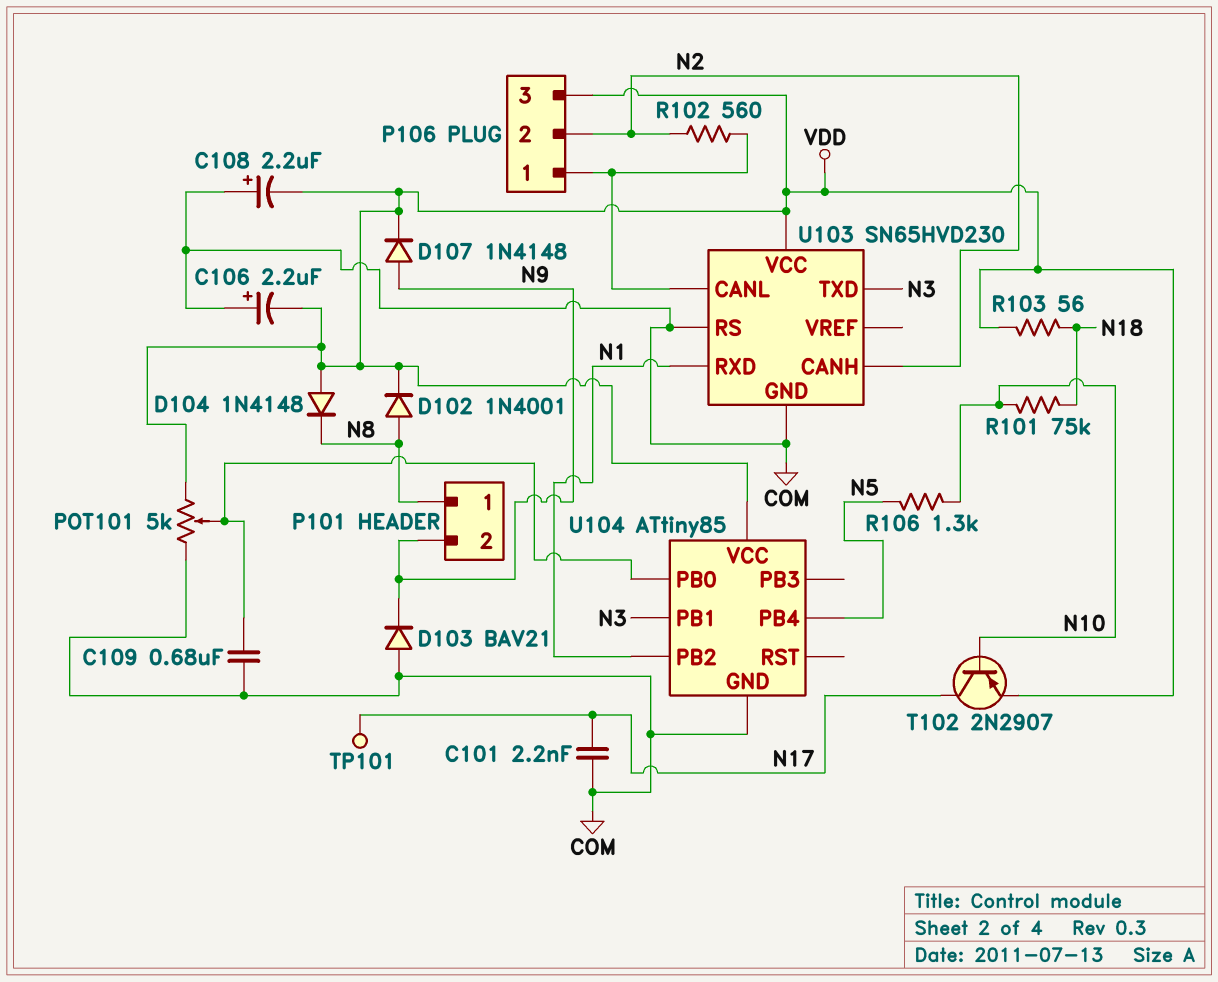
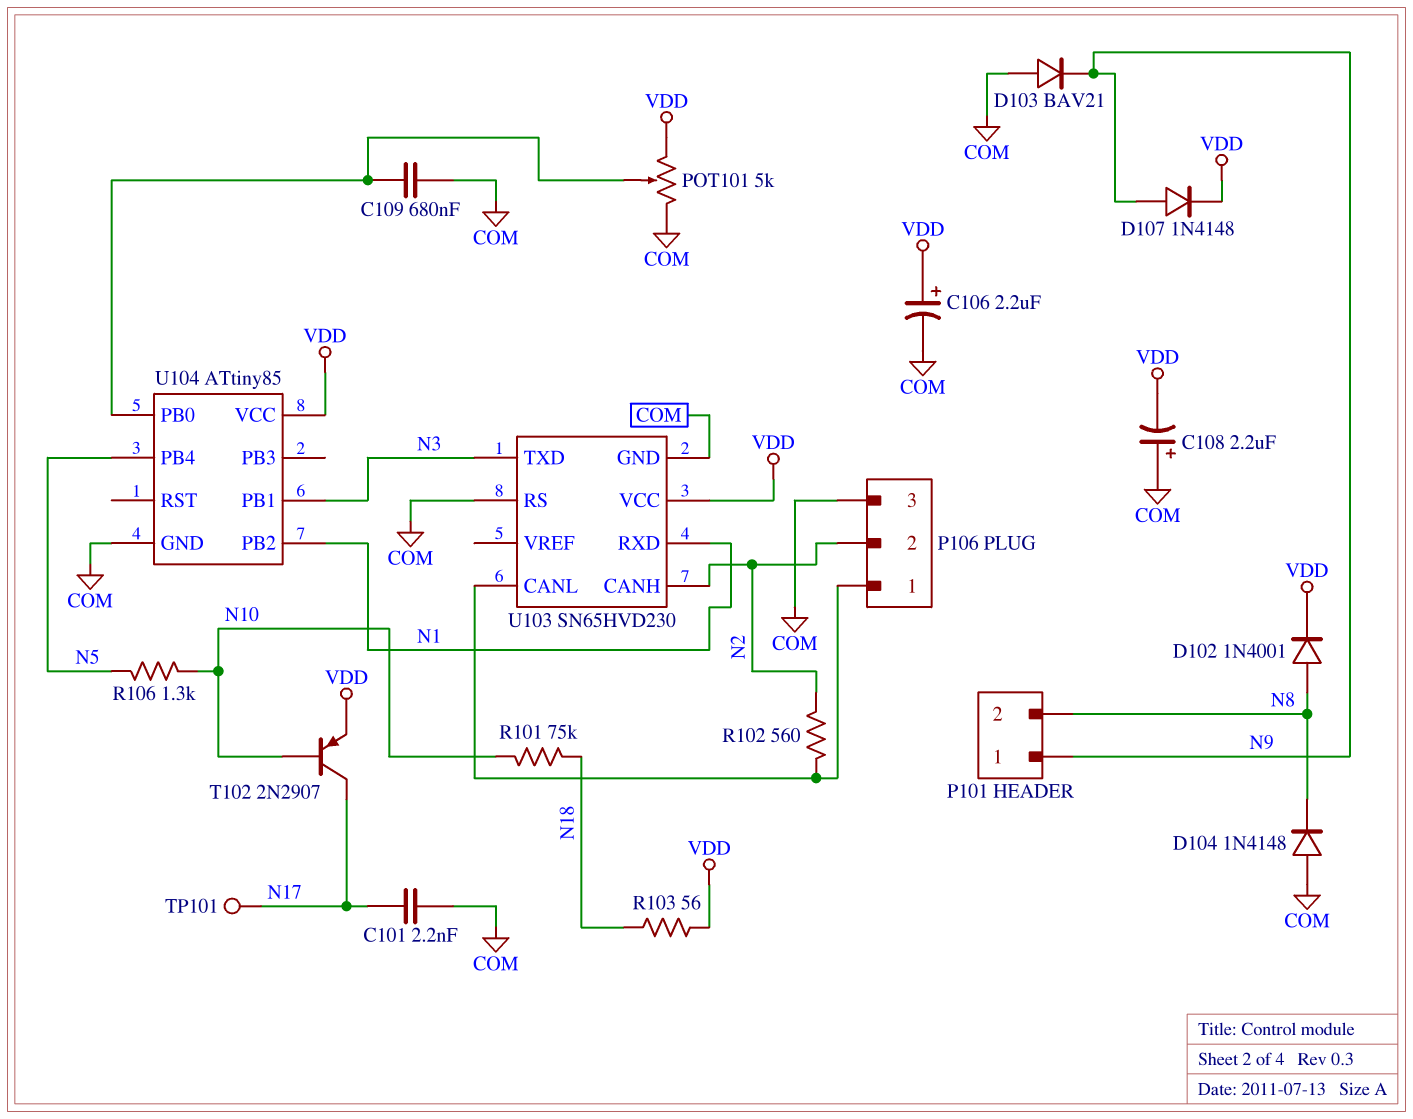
C106: 2.2uF (plus COM, minus VDD) -> 2.2uF (plus VDD, minus COM)
D104: diode 1N4148 (A VDD, K N8) -> diode 1N4148 (A COM, K N8)
P101 pin 1: N8 -> N9
P101 pin 2: N9 -> N8
P106 pin 3: VDD -> COM

